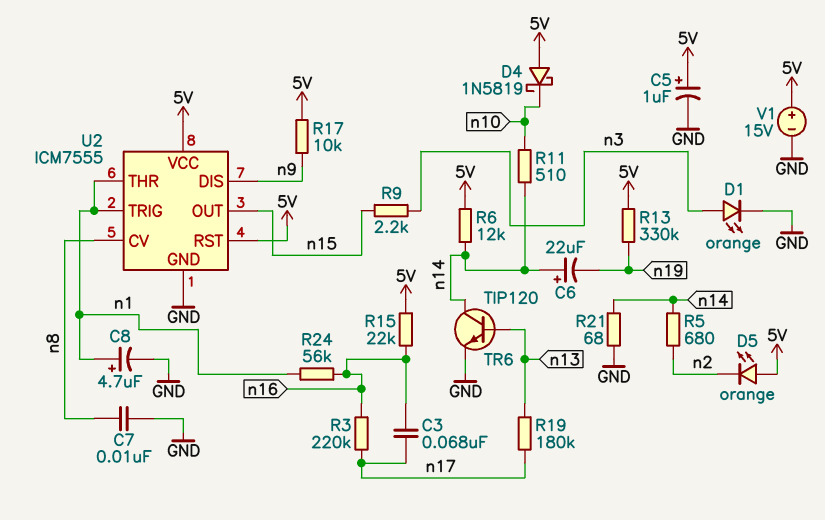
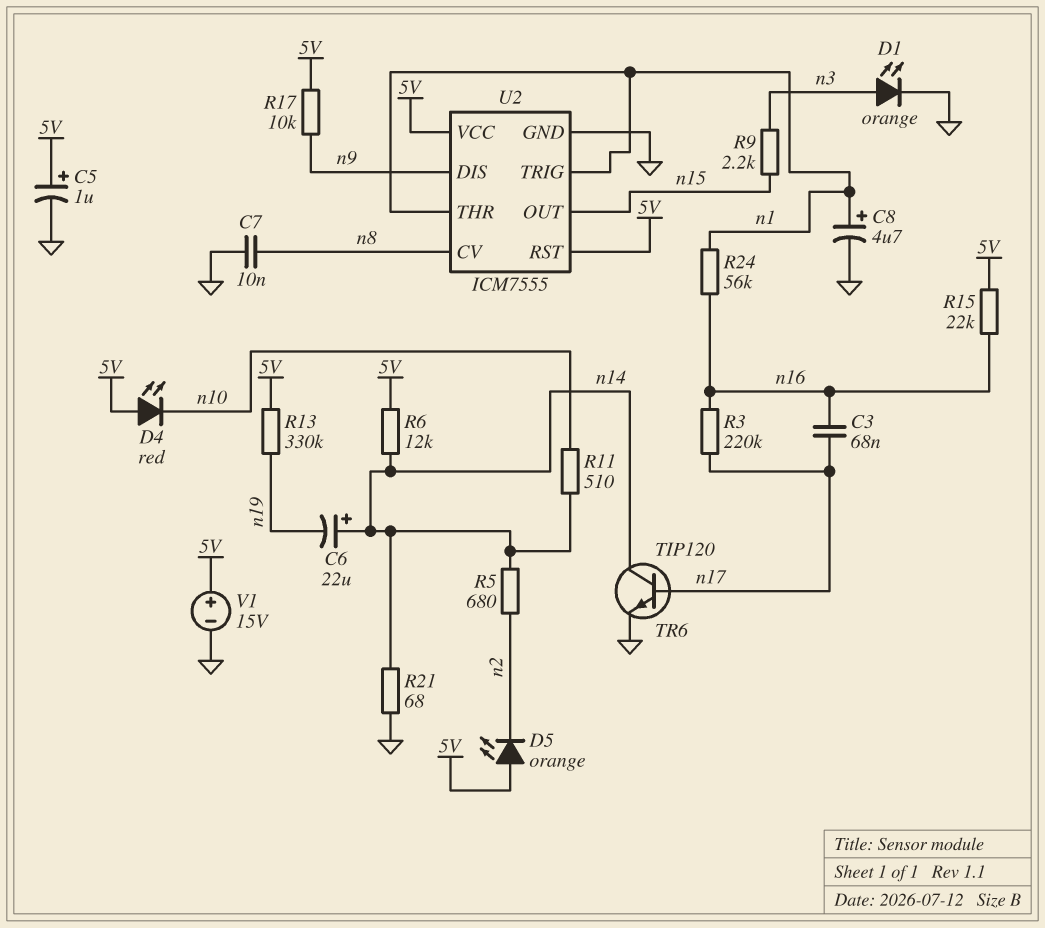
D4: schottky 1N5819 (A 5V, K n10) -> LED red (A 5V, K n10)
R19: 180k (n13, n17) -> none
TR6: NPN TIP120 (B n13, C n14, E GND) -> NPN TIP120 (B n17, C n14, E GND)

